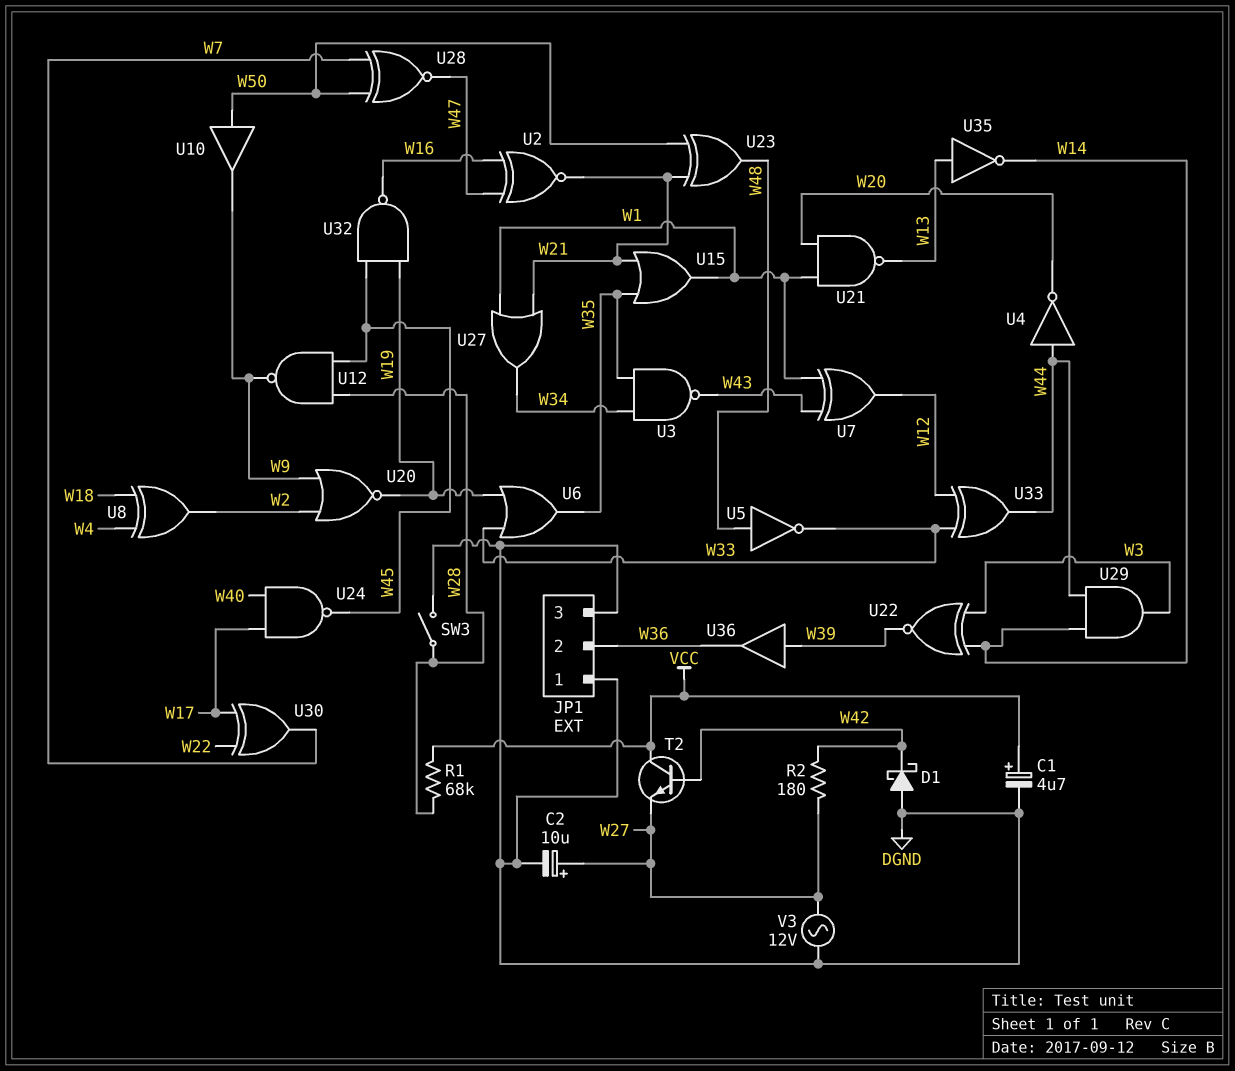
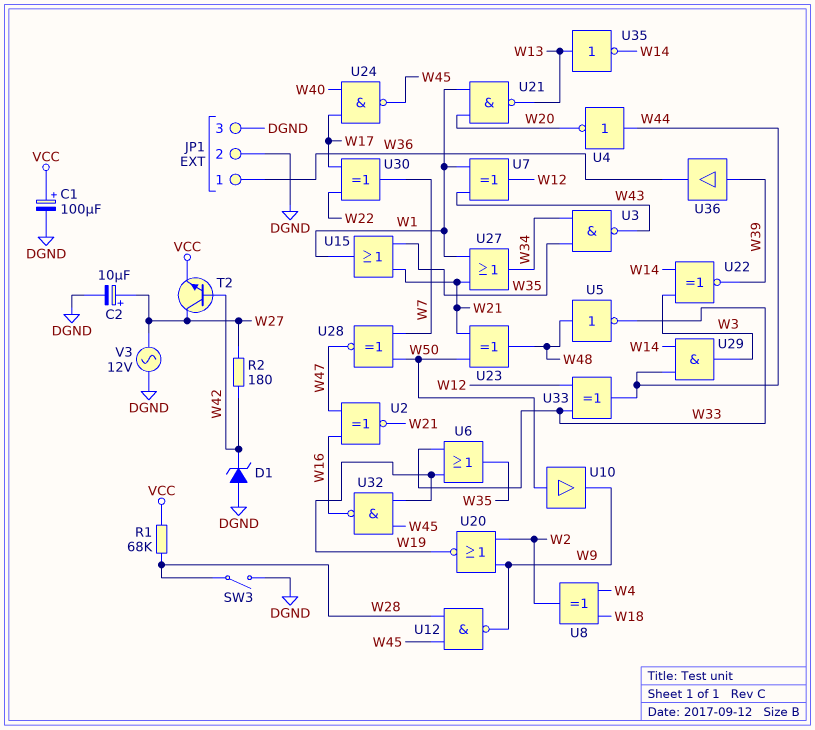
C1: 4.7uF (plus VCC, minus DGND) -> 100uF (plus VCC, minus DGND)
D1: schottky (A DGND, K W42) -> zener (A DGND, K W42)
JP1 pin 1: DGND -> W36
JP1 pin 2: W36 -> DGND
T2: NPN (B W42, C VCC, E W27) -> NPN (B W42, C W27, E VCC)

